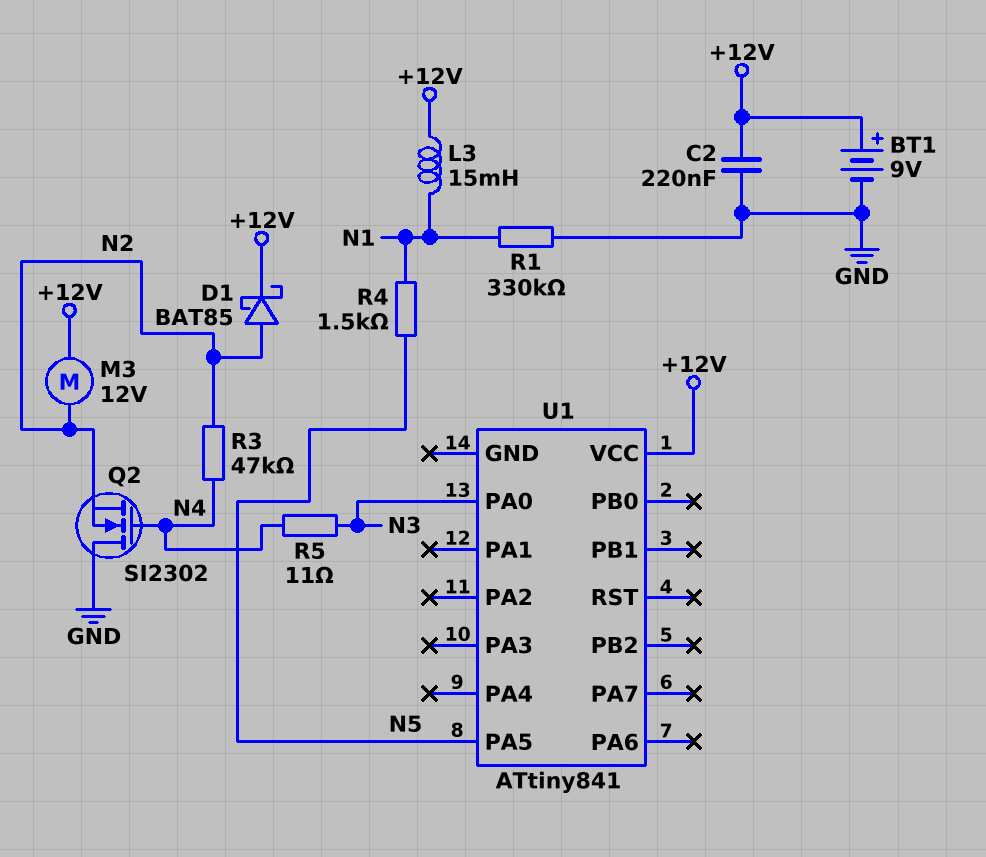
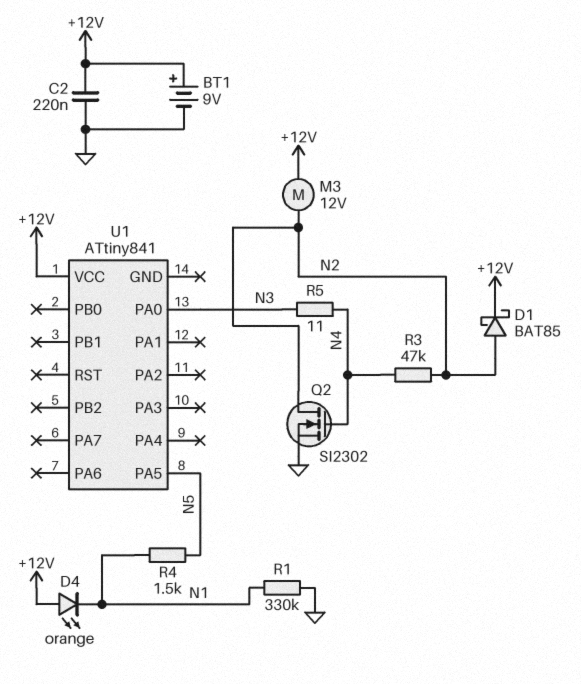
D4: none -> LED orange (A +12V, K N1)
L3: 15mH (+12V, N1) -> none
Q2: NMOS SI2302 (G N4, D GND, S N2) -> NMOS SI2302 (G N4, D N2, S GND)

